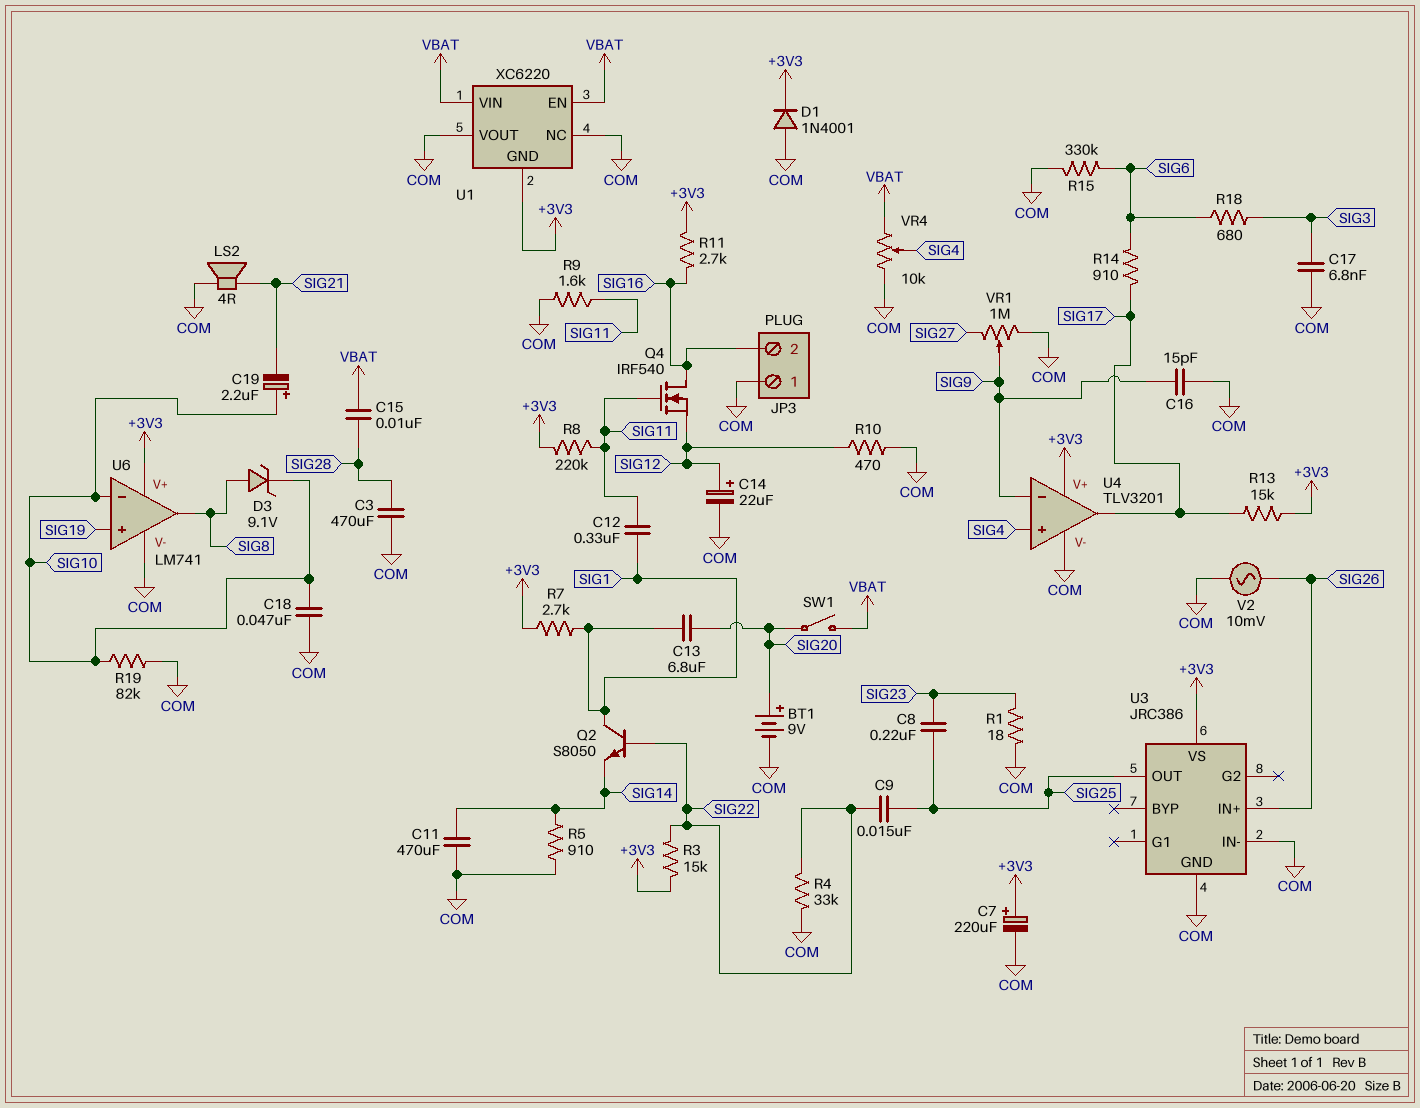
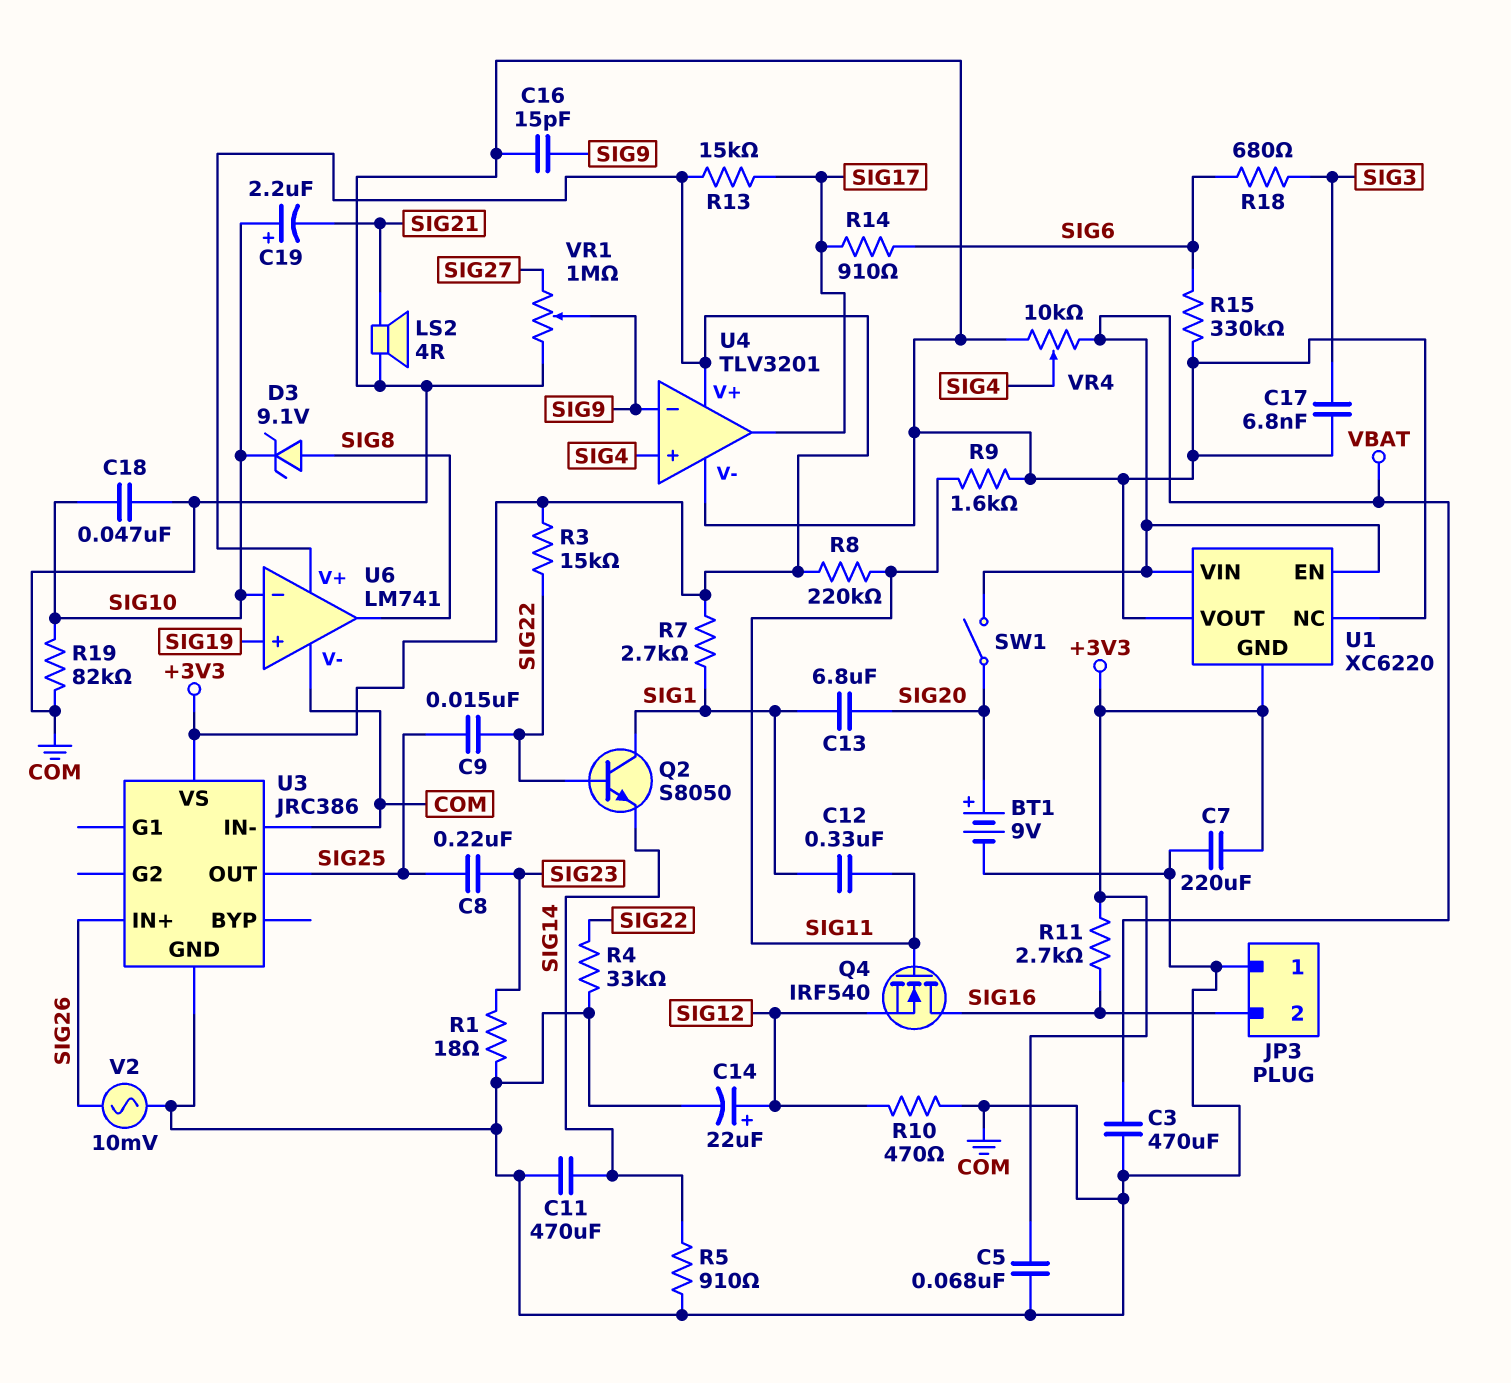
C3: 470uF (COM, SIG28) -> 470uF (COM, VBAT)
C5: none -> 68nF (+3V3, COM)
C7: 220uF (plus +3V3, minus COM) -> 220uF (+3V3, COM)
C15: 10nF (SIG28, VBAT) -> none
D1: diode 1N4001 (A COM, K +3V3) -> none

